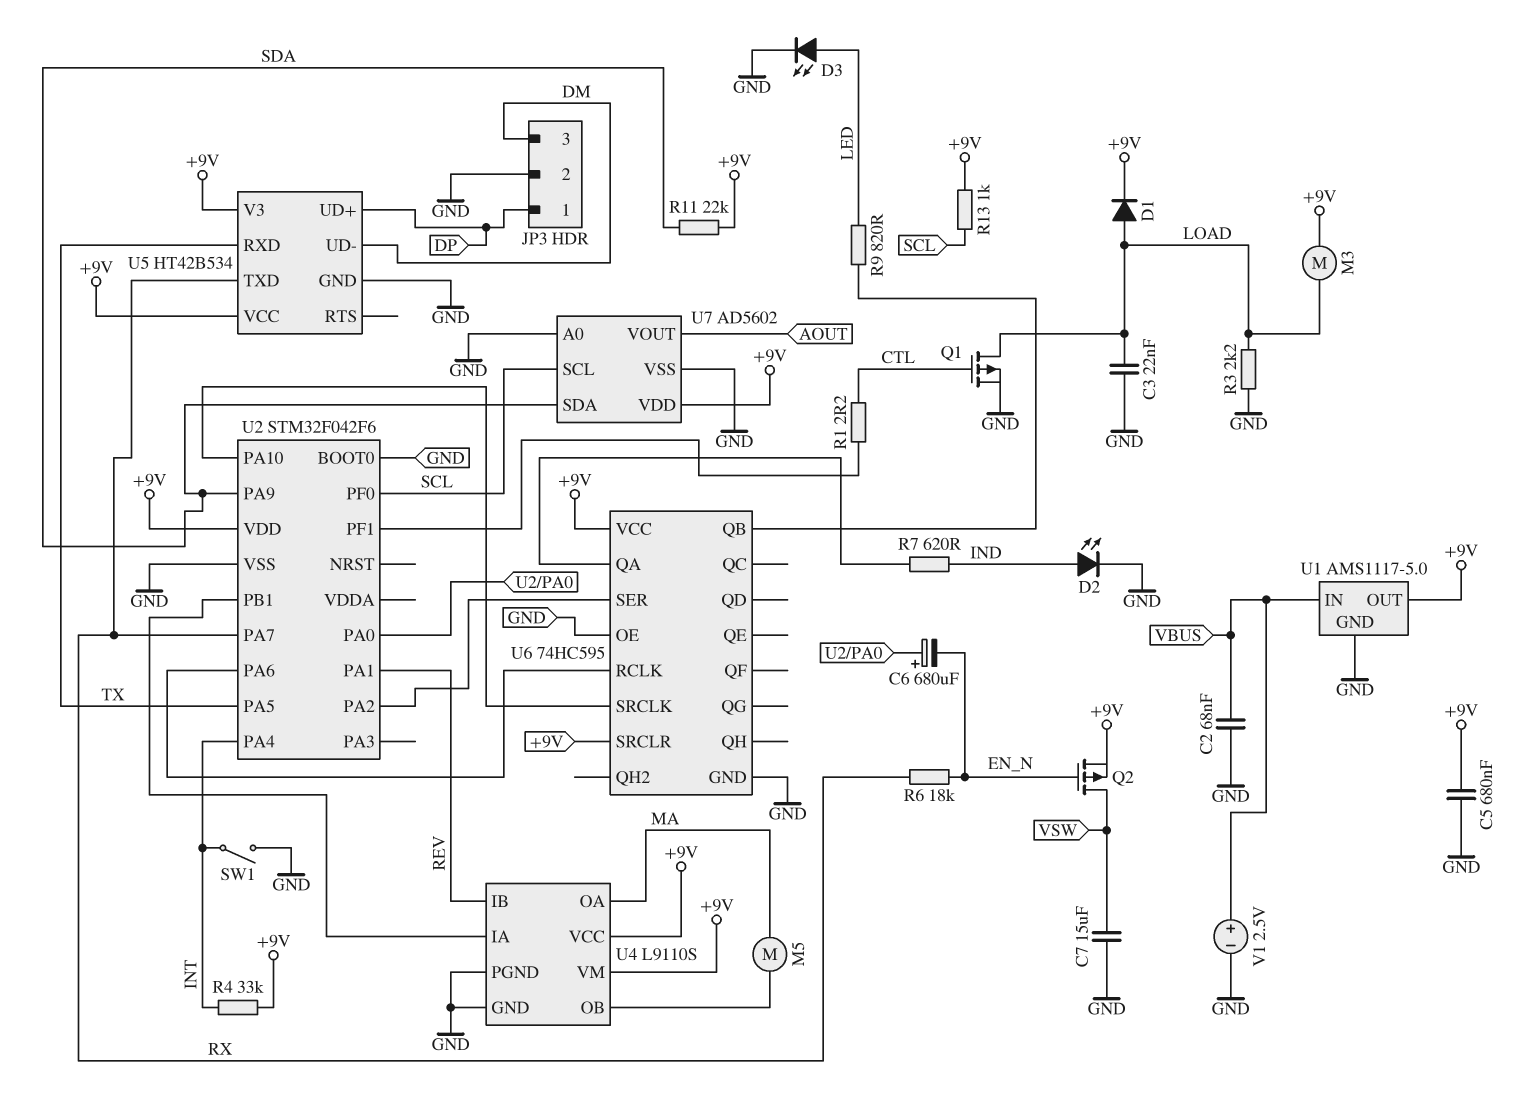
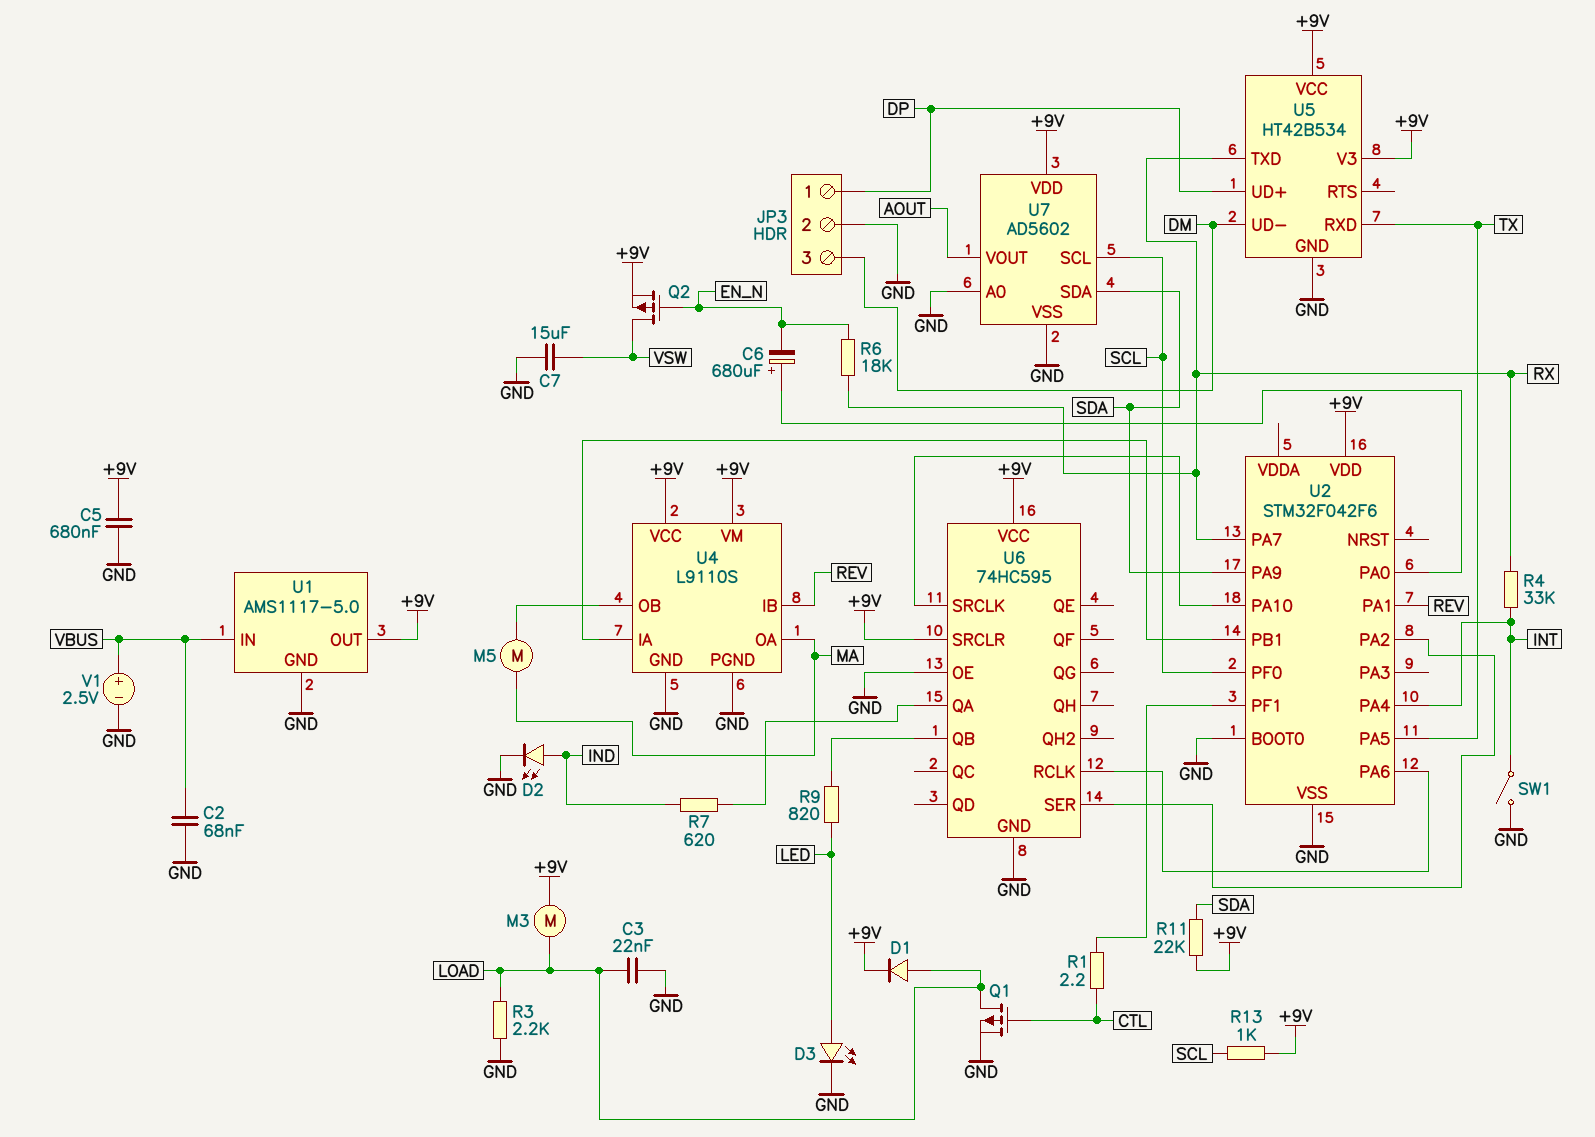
R4: 33k (+9V, INT) -> 33k (INT, RX)

